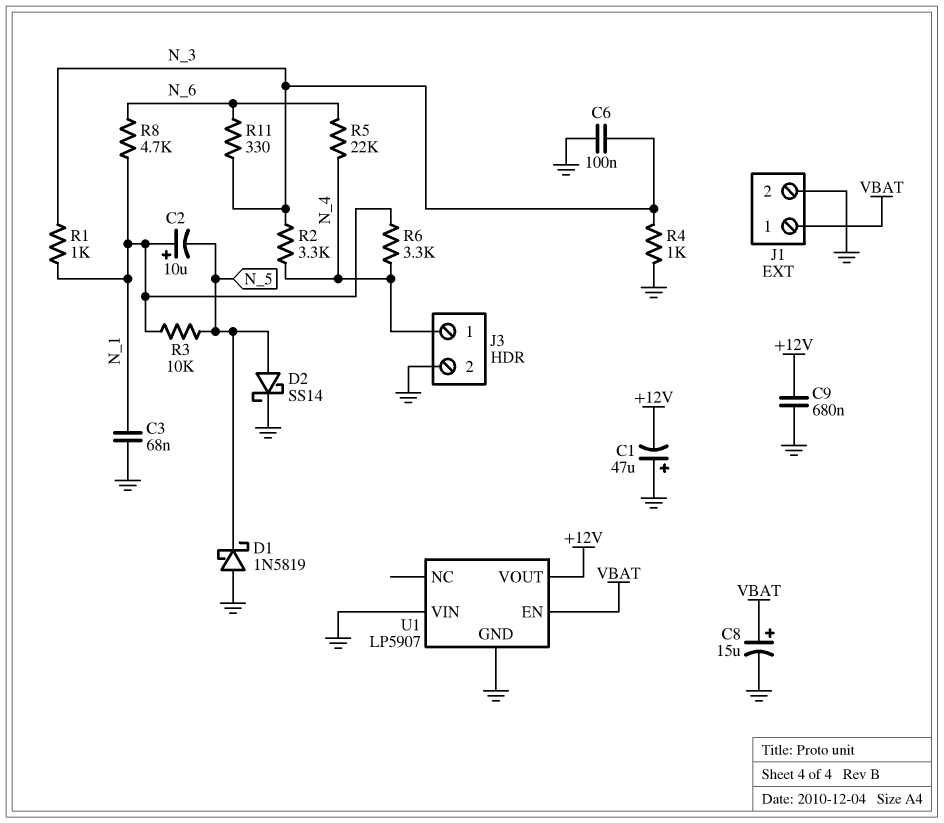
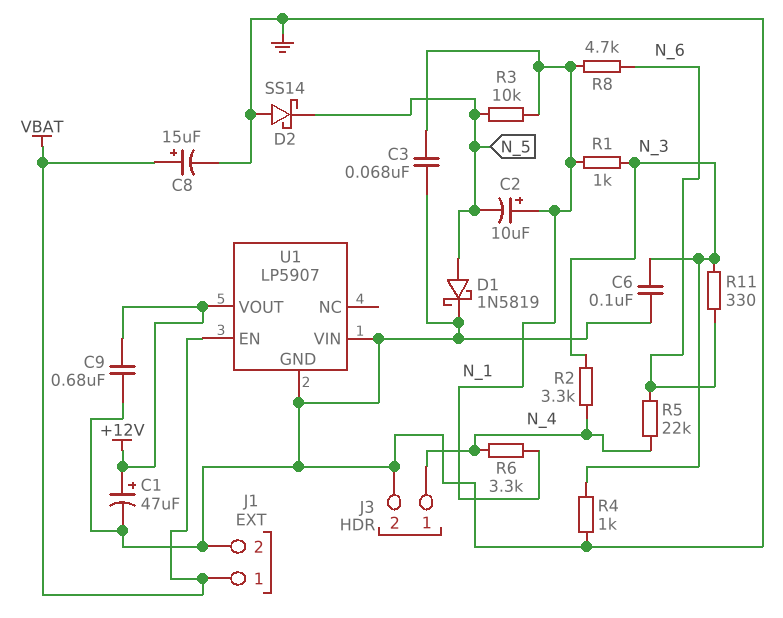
C1: 47uF (plus GND, minus +12V) -> 47uF (plus +12V, minus GND)
D1: schottky 1N5819 (A GND, K N_5) -> schottky 1N5819 (A N_5, K GND)
D2: schottky SS14 (A N_5, K GND) -> schottky SS14 (A GND, K N_5)

